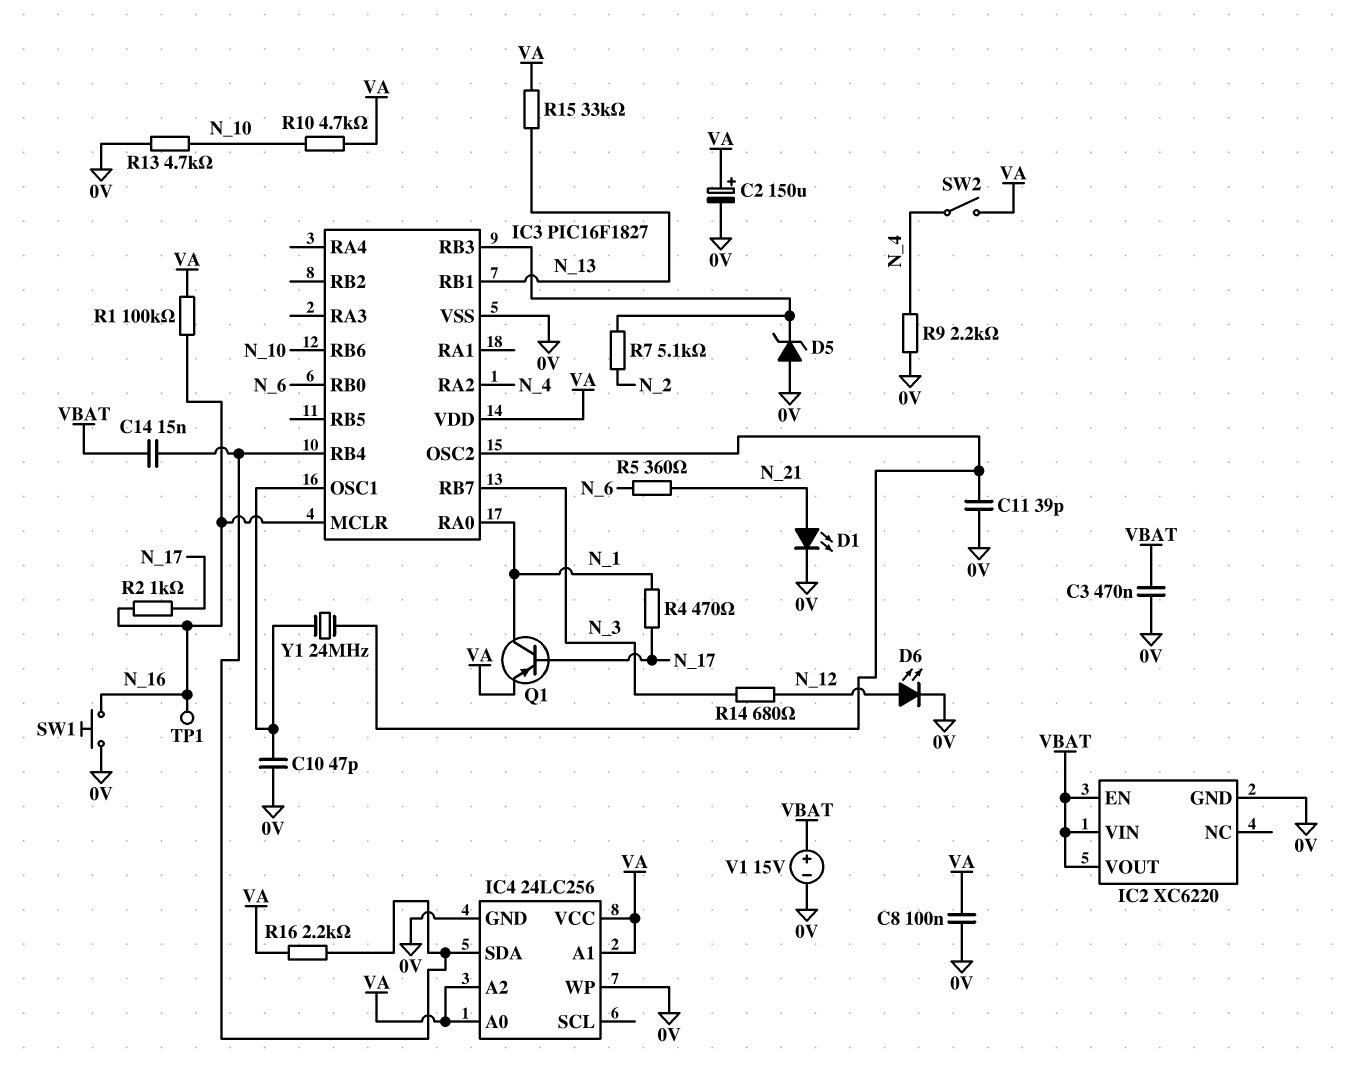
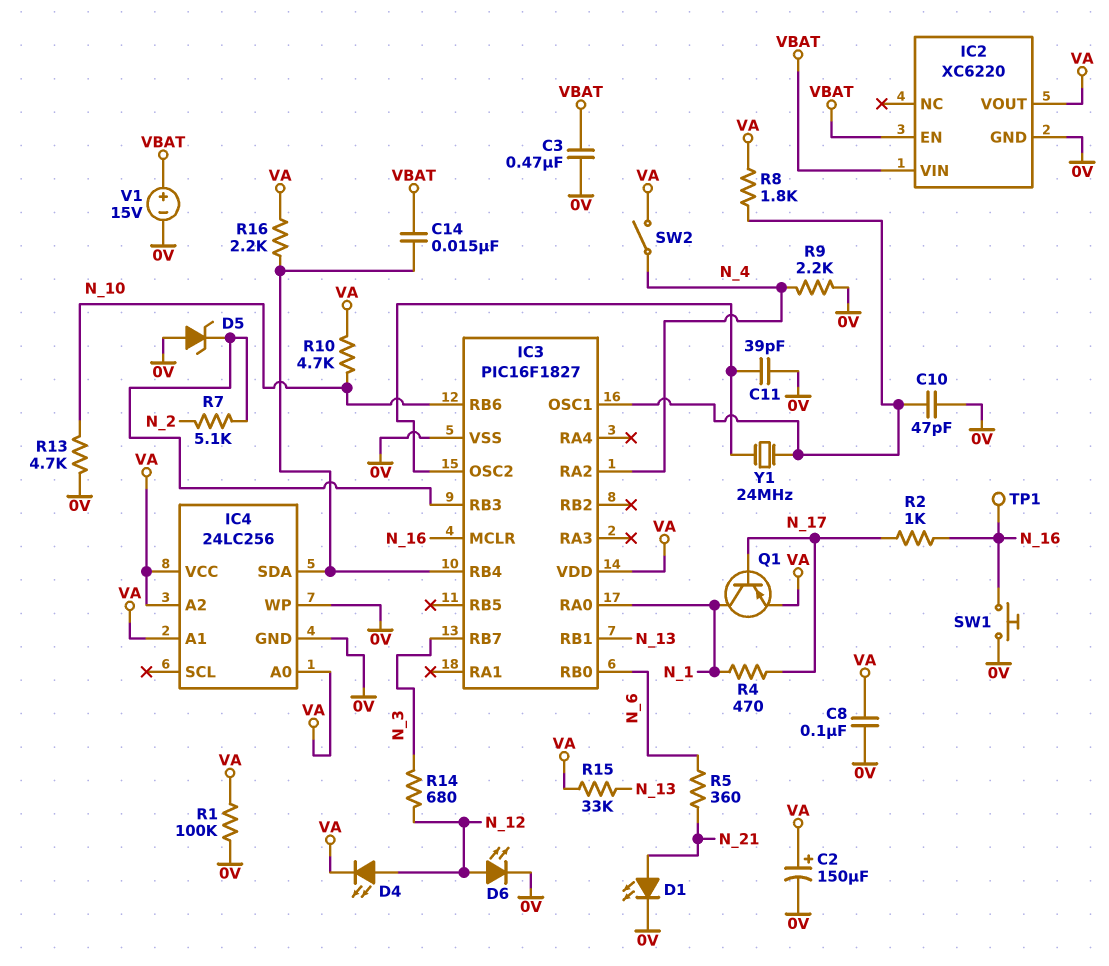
D4: none -> LED (A N_12, K VA)
IC2 pin VOUT: VBAT -> VA
R1: 100k (N_16, VA) -> 100k (0V, VA)
R8: none -> 1.8k (IC3/OSC1, VA)

